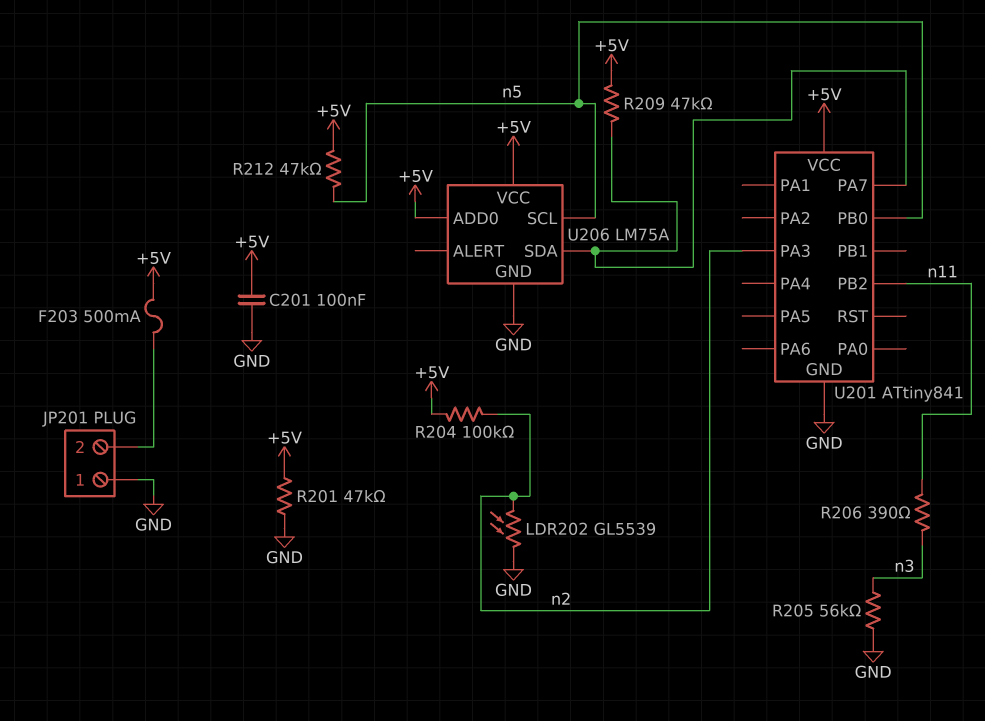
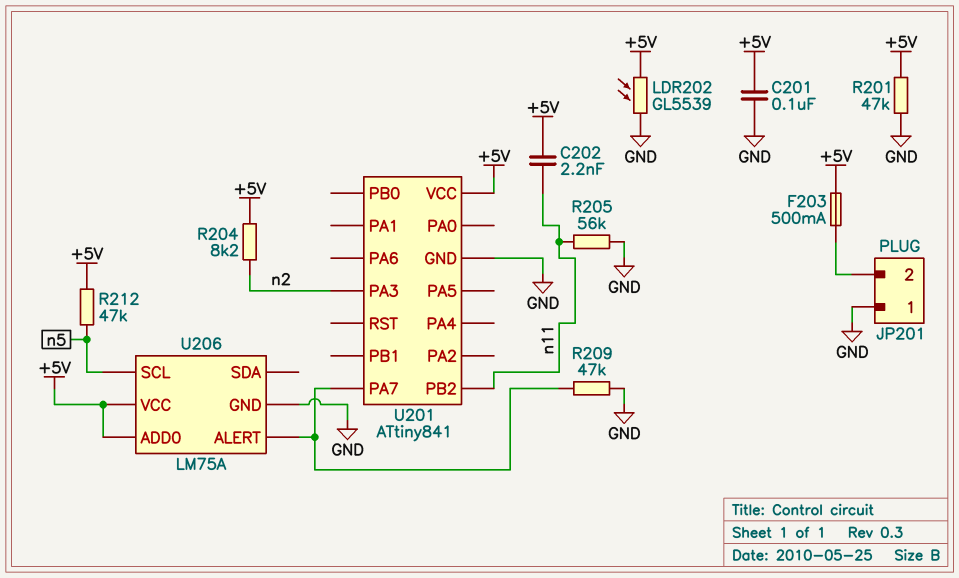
C202: none -> 2.2nF (+5V, n11)
LDR202: GL5539 (GND, n2) -> GL5539 (+5V, GND)
R204: 100k (+5V, n2) -> 8.2k (+5V, n2)
R205: 56k (GND, n3) -> 56k (GND, n11)
R206: 390 (n3, n11) -> none
R209: 47k (+5V, U201/PA7) -> 47k (GND, U201/PA7)
U201 pin PB0: n5 -> none
U206 pin ALERT: none -> U201/PA7
U206 pin SDA: U201/PA7 -> none

